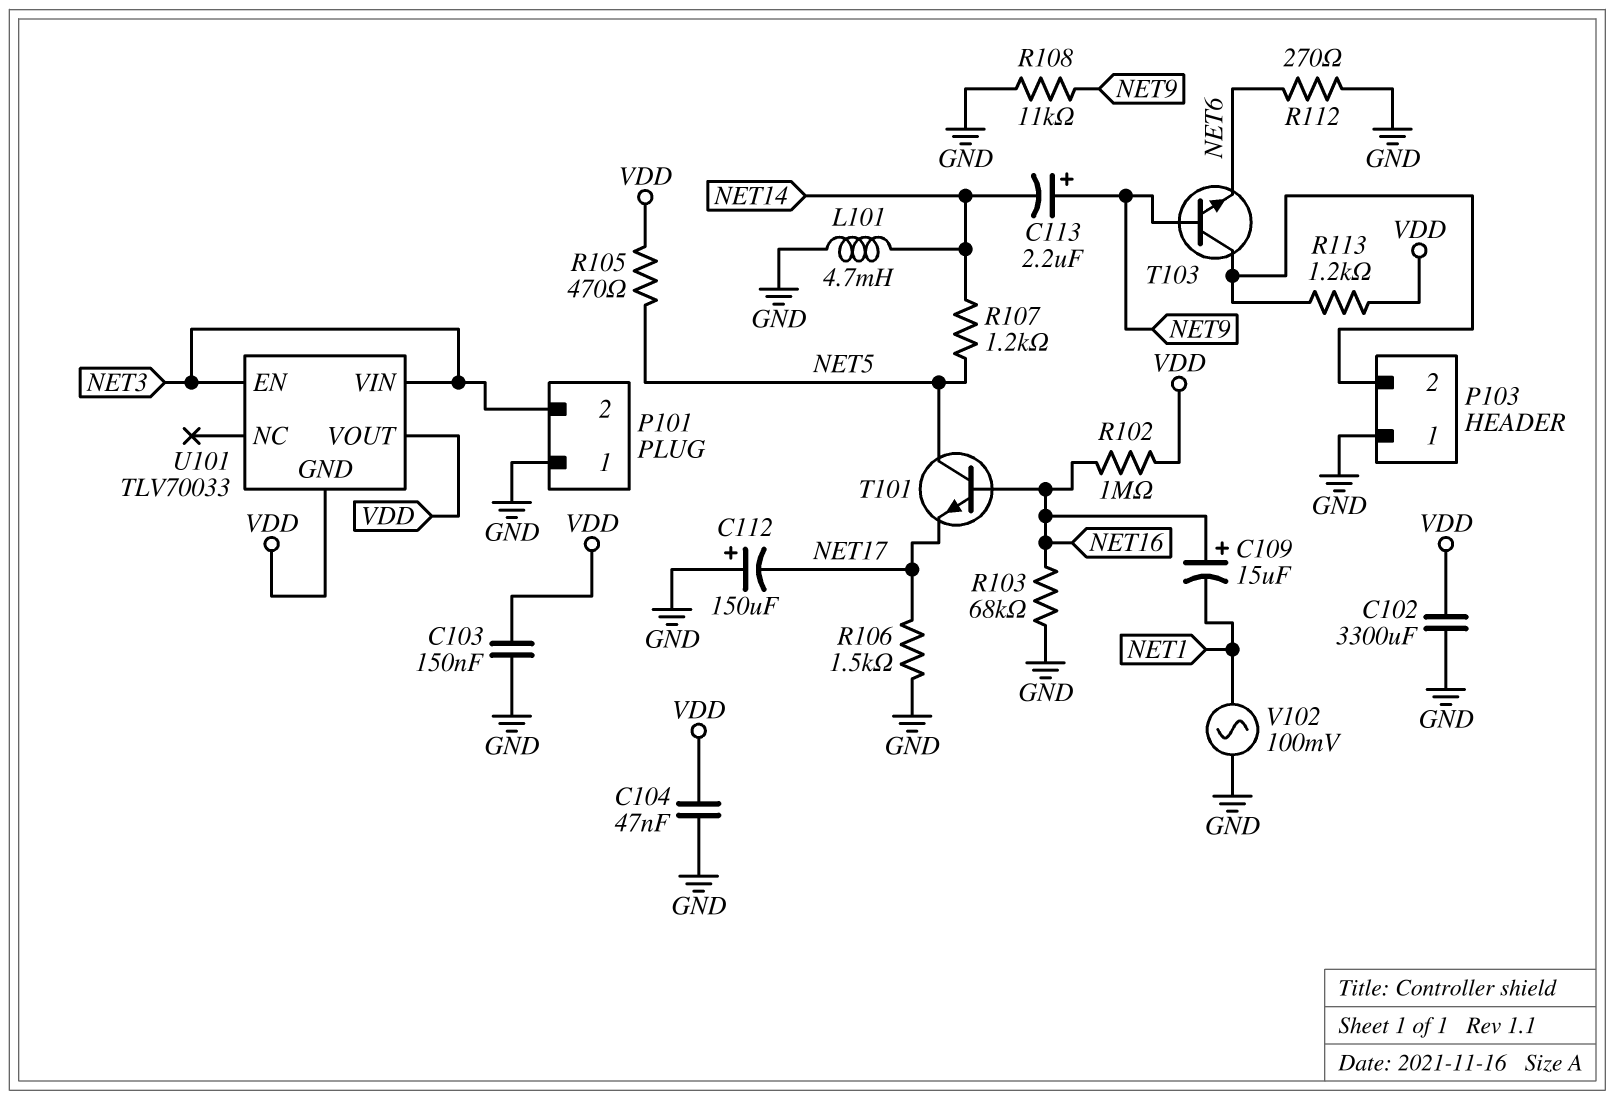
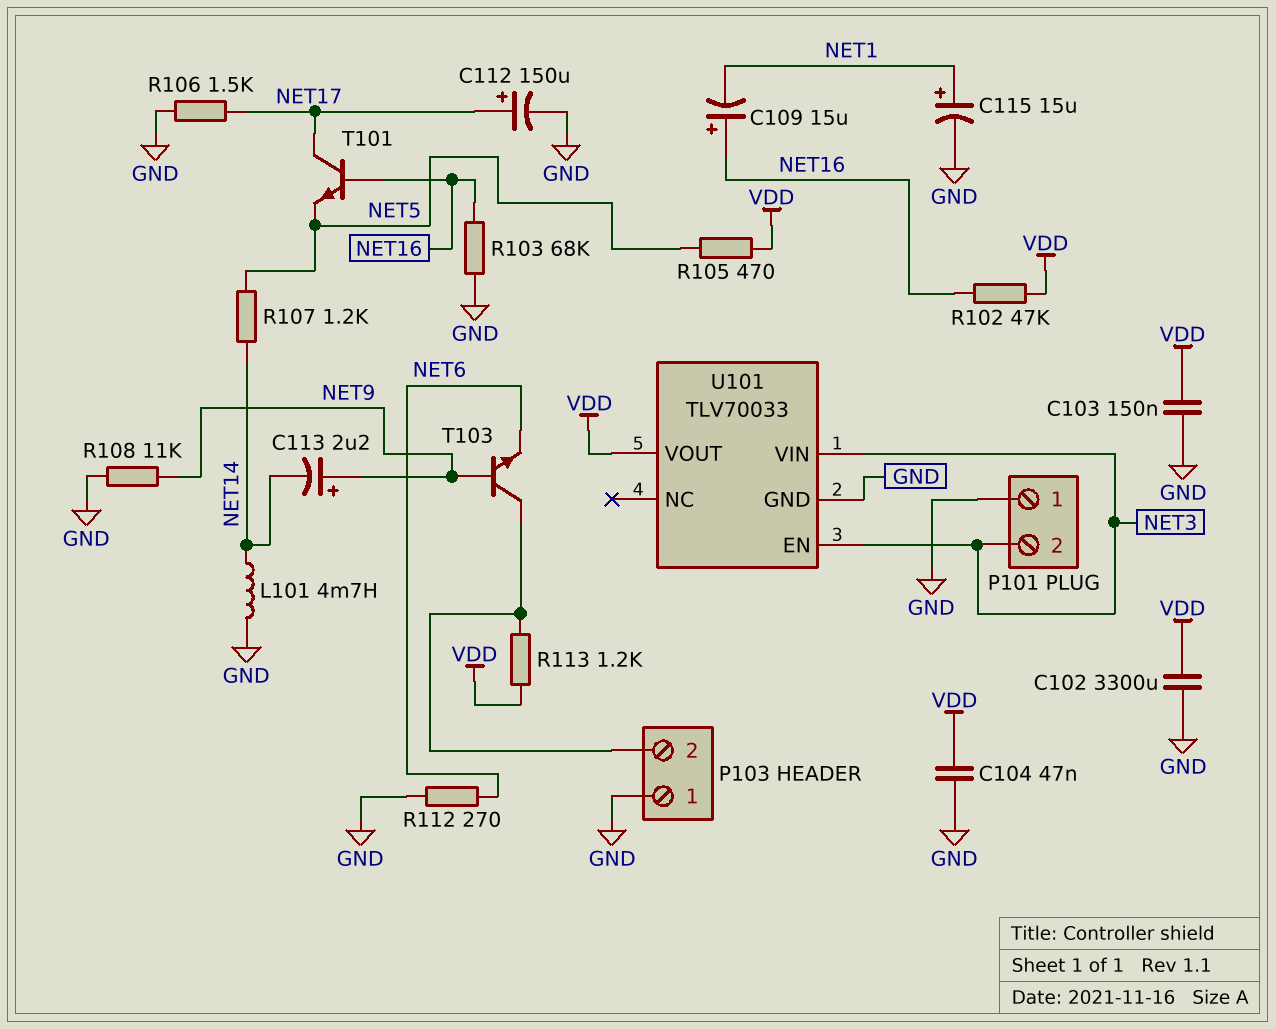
C112: 150uF (plus GND, minus NET17) -> 150uF (plus NET17, minus GND)
C115: none -> 15uF (plus NET1, minus GND)
R102: 1M (NET16, VDD) -> 47k (NET16, VDD)
T101: NPN (B NET16, C NET5, E NET17) -> NPN (B NET16, C NET17, E NET5)
U101 pin GND: VDD -> GND
V102: AC 100mV (GND, NET1) -> none

